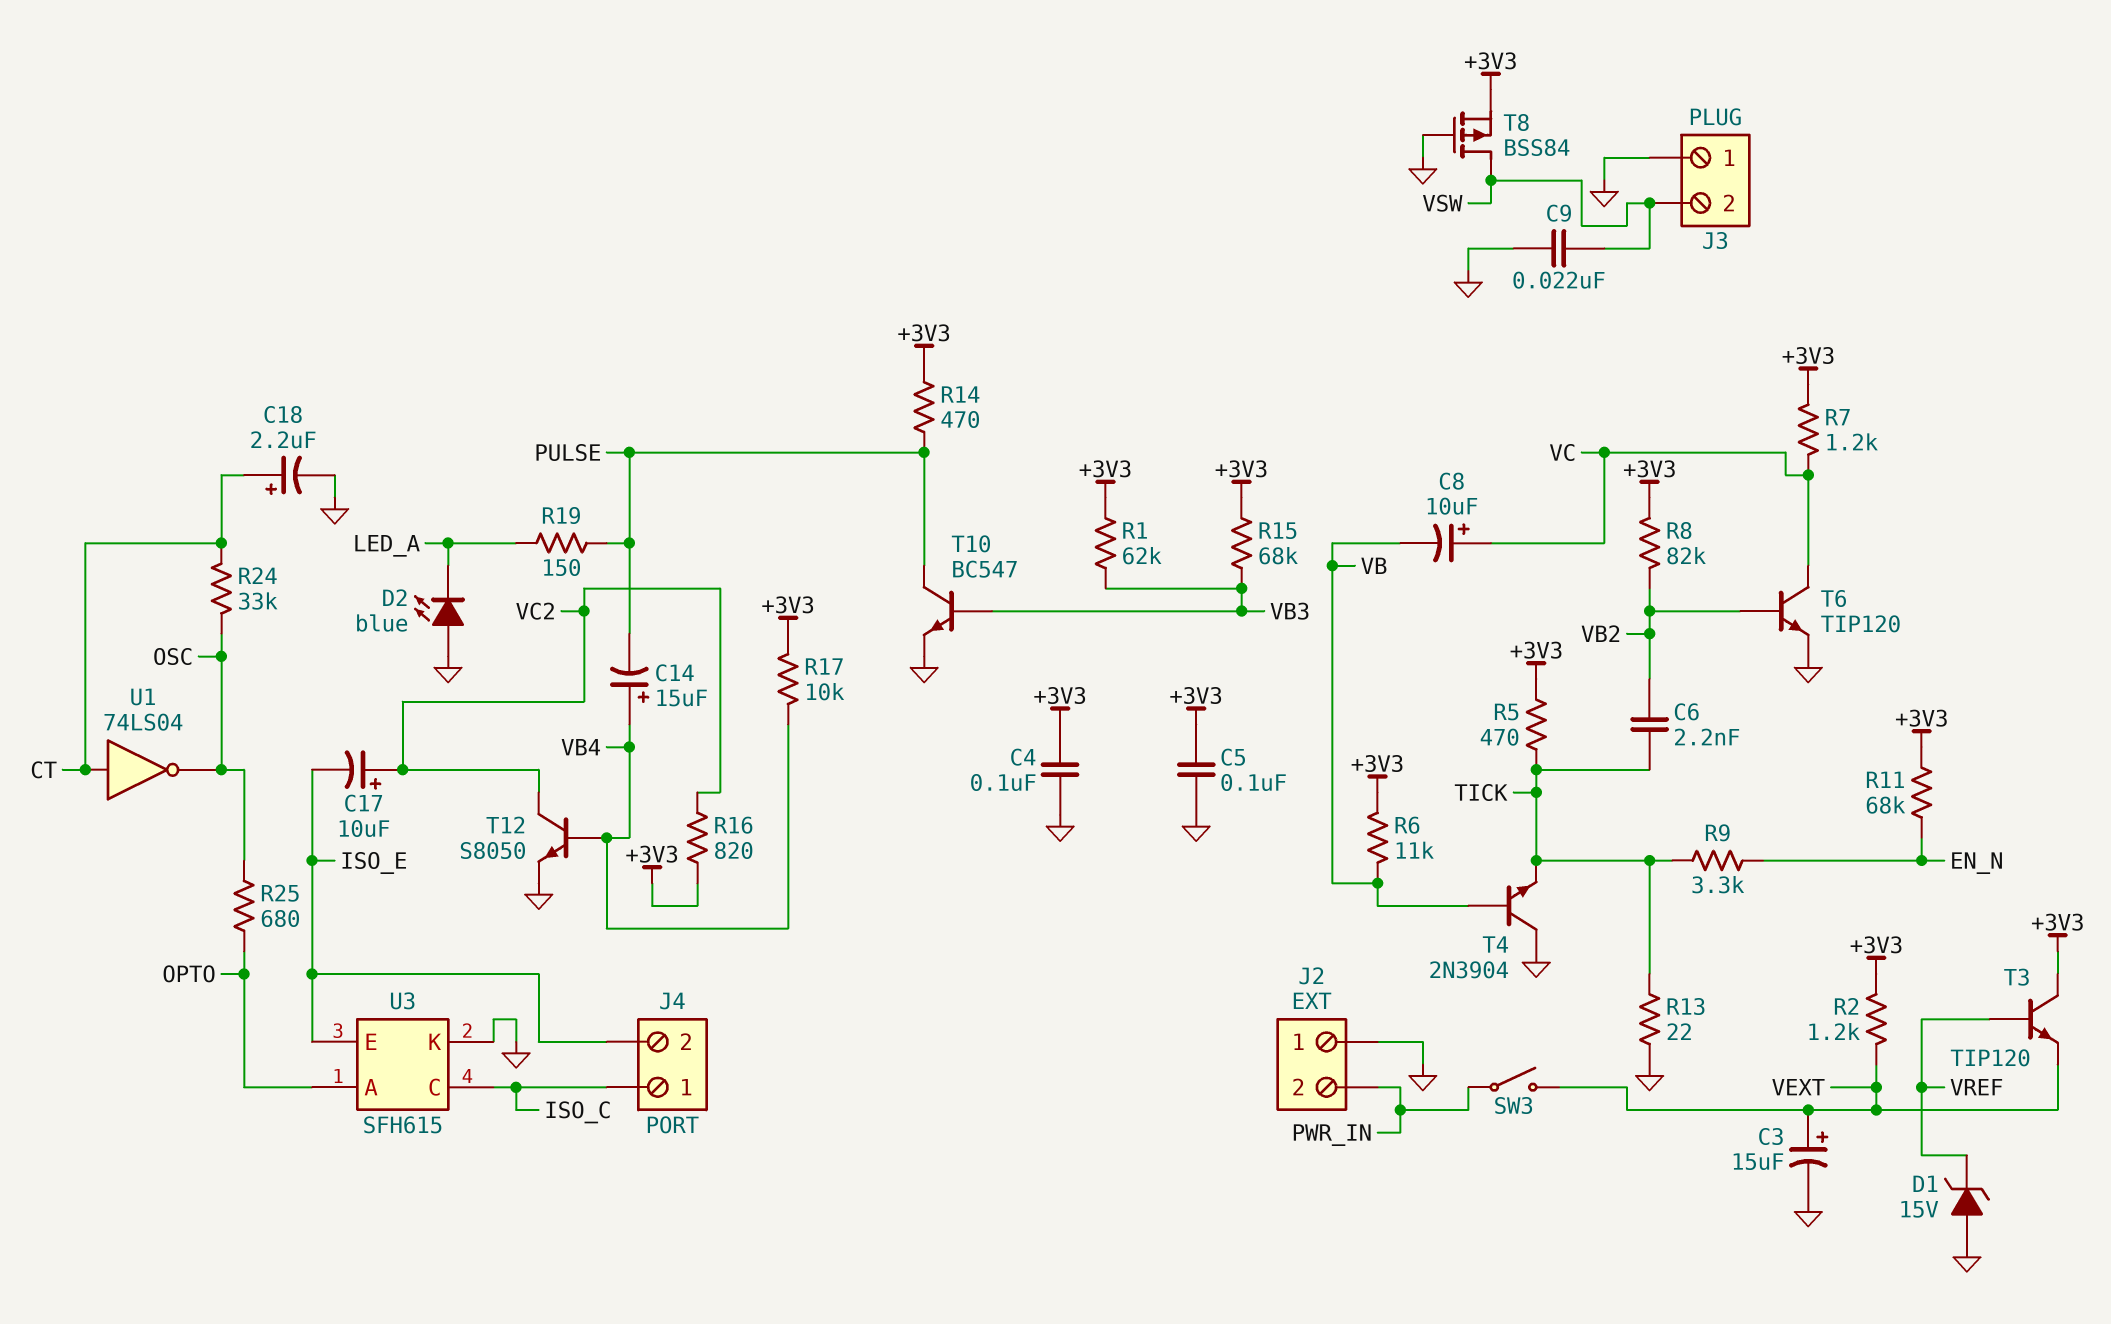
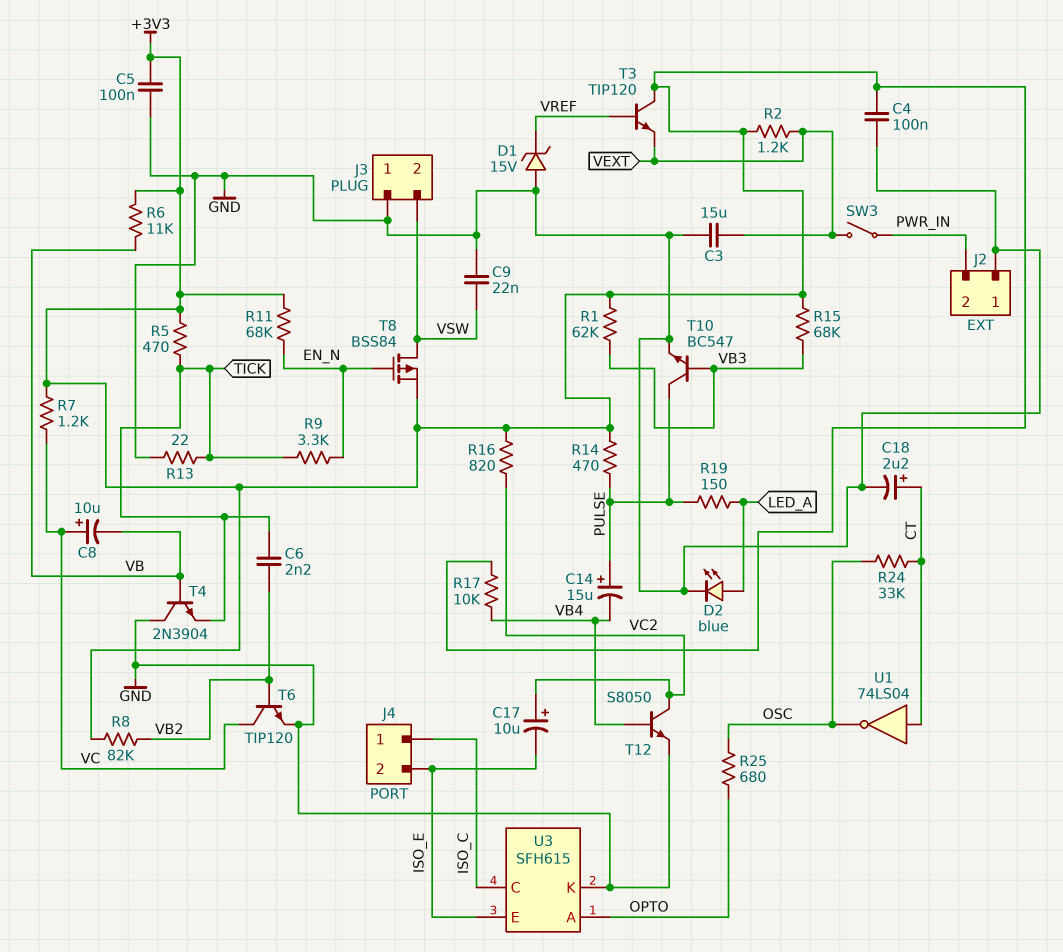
C3: 15uF (plus VEXT, minus GND) -> 15uF (GND, VEXT)
C14: 15uF (plus VB4, minus PULSE) -> 15uF (plus PULSE, minus VB4)
D2: LED blue (A GND, K LED_A) -> LED blue (A LED_A, K GND)
T8: PMOS BSS84 (G GND, D VSW, S +3V3) -> PMOS BSS84 (G EN_N, D VSW, S +3V3)

